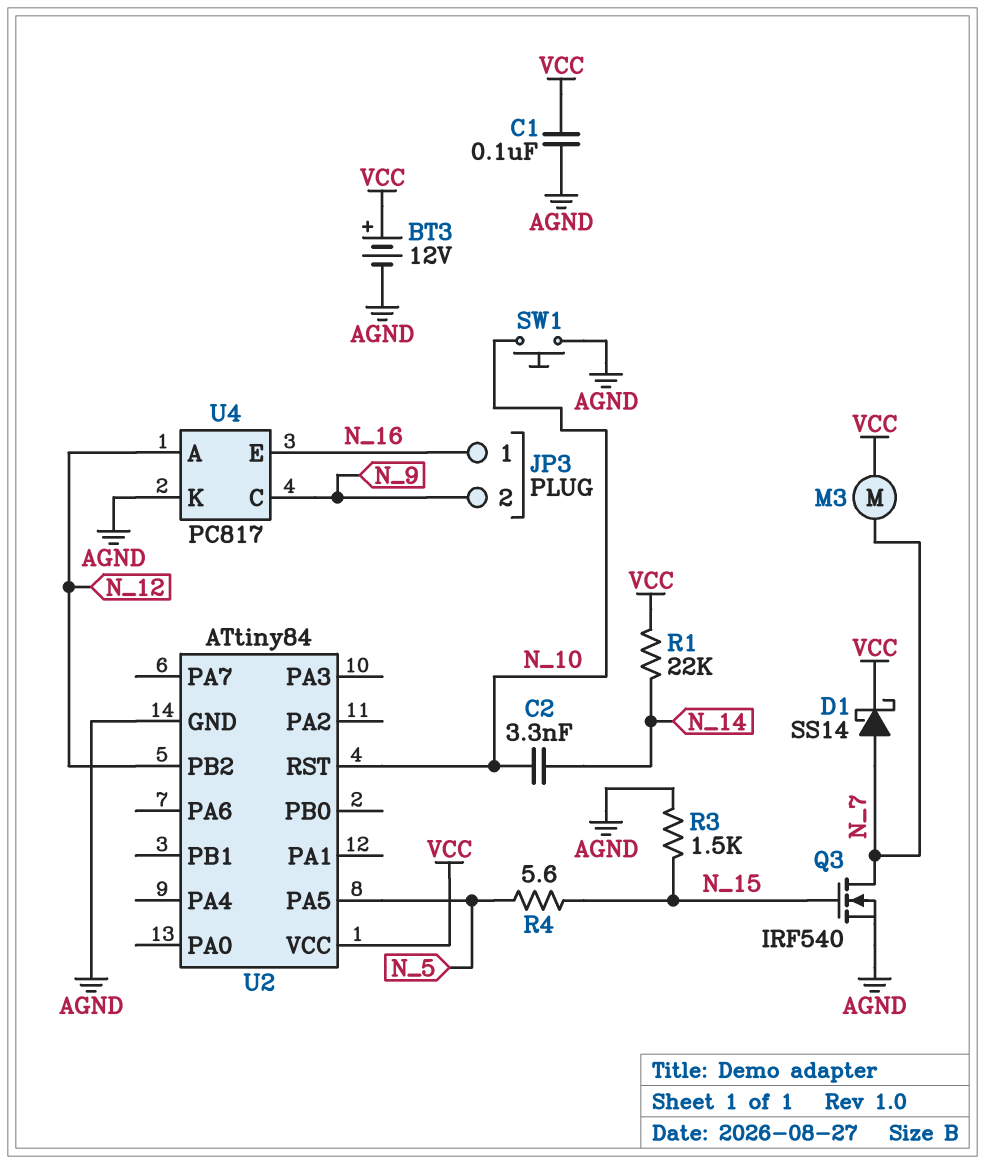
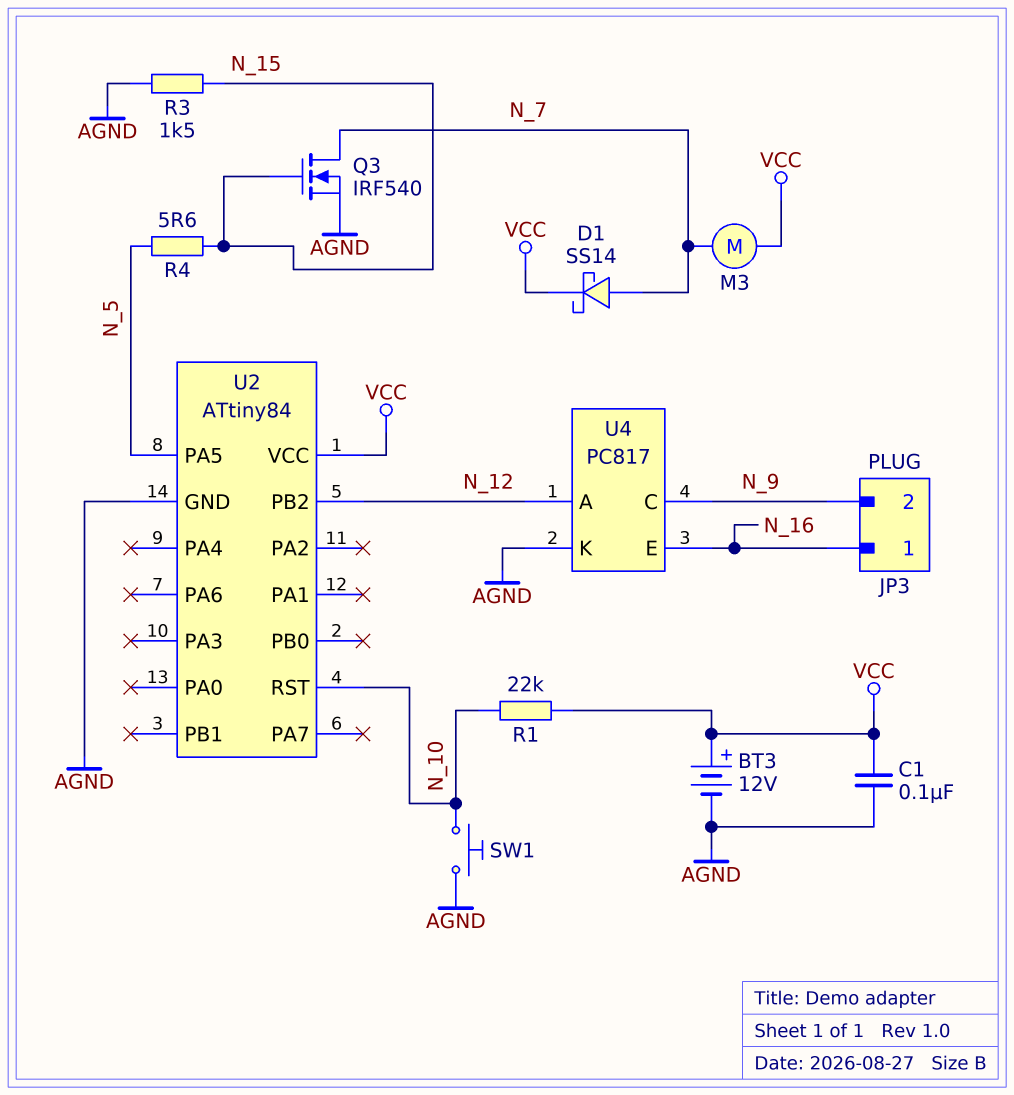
C2: 3.3nF (N_10, N_14) -> none
R1: 22k (N_14, VCC) -> 22k (N_10, VCC)

